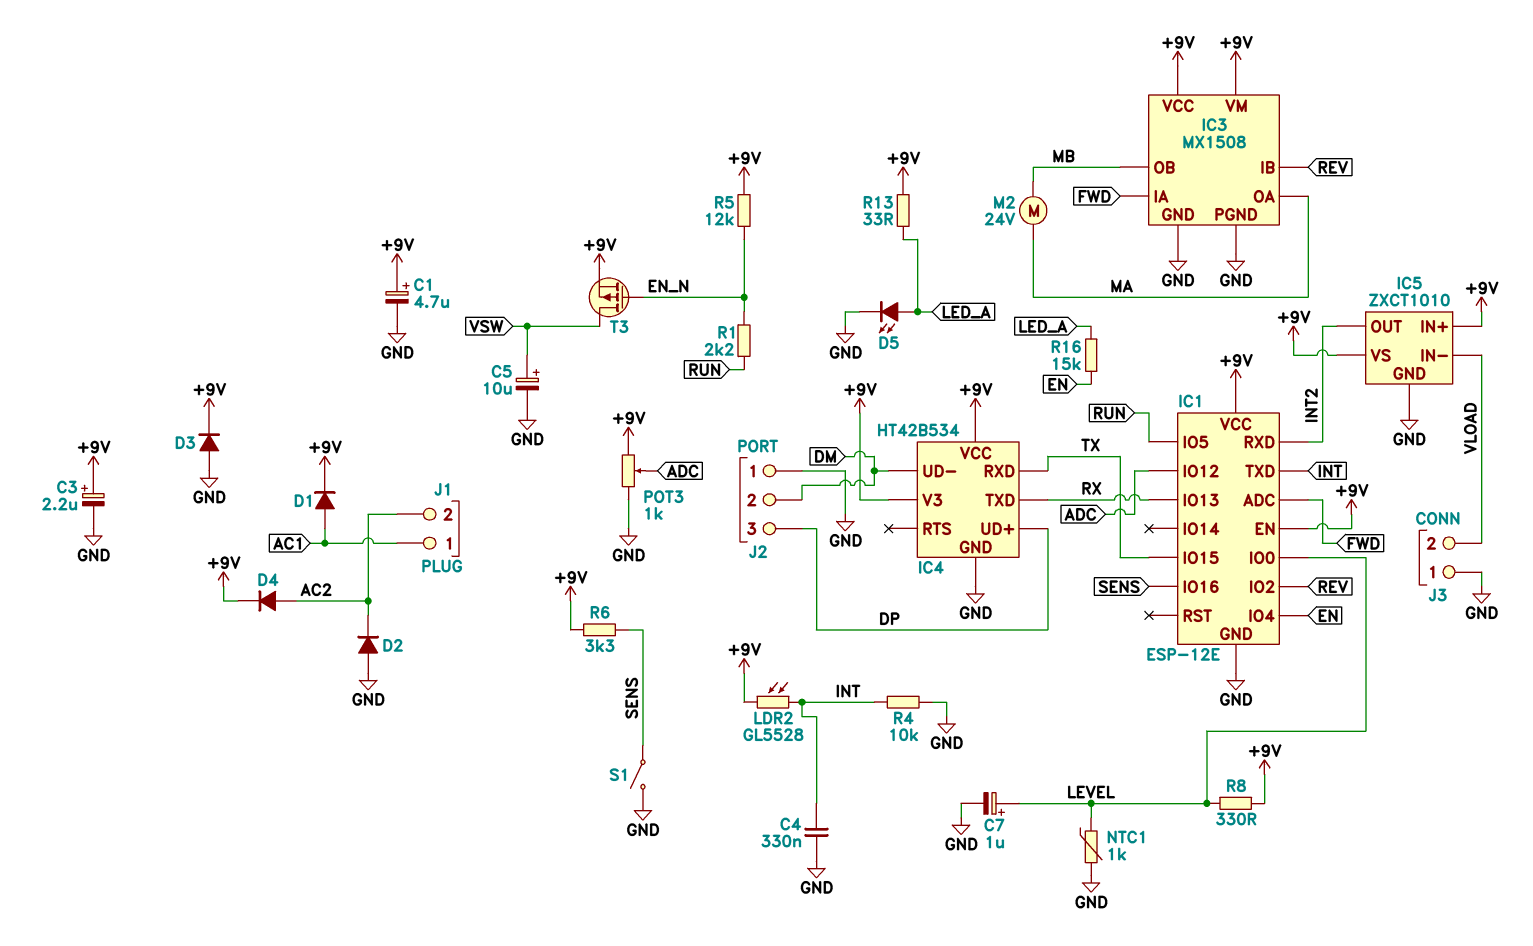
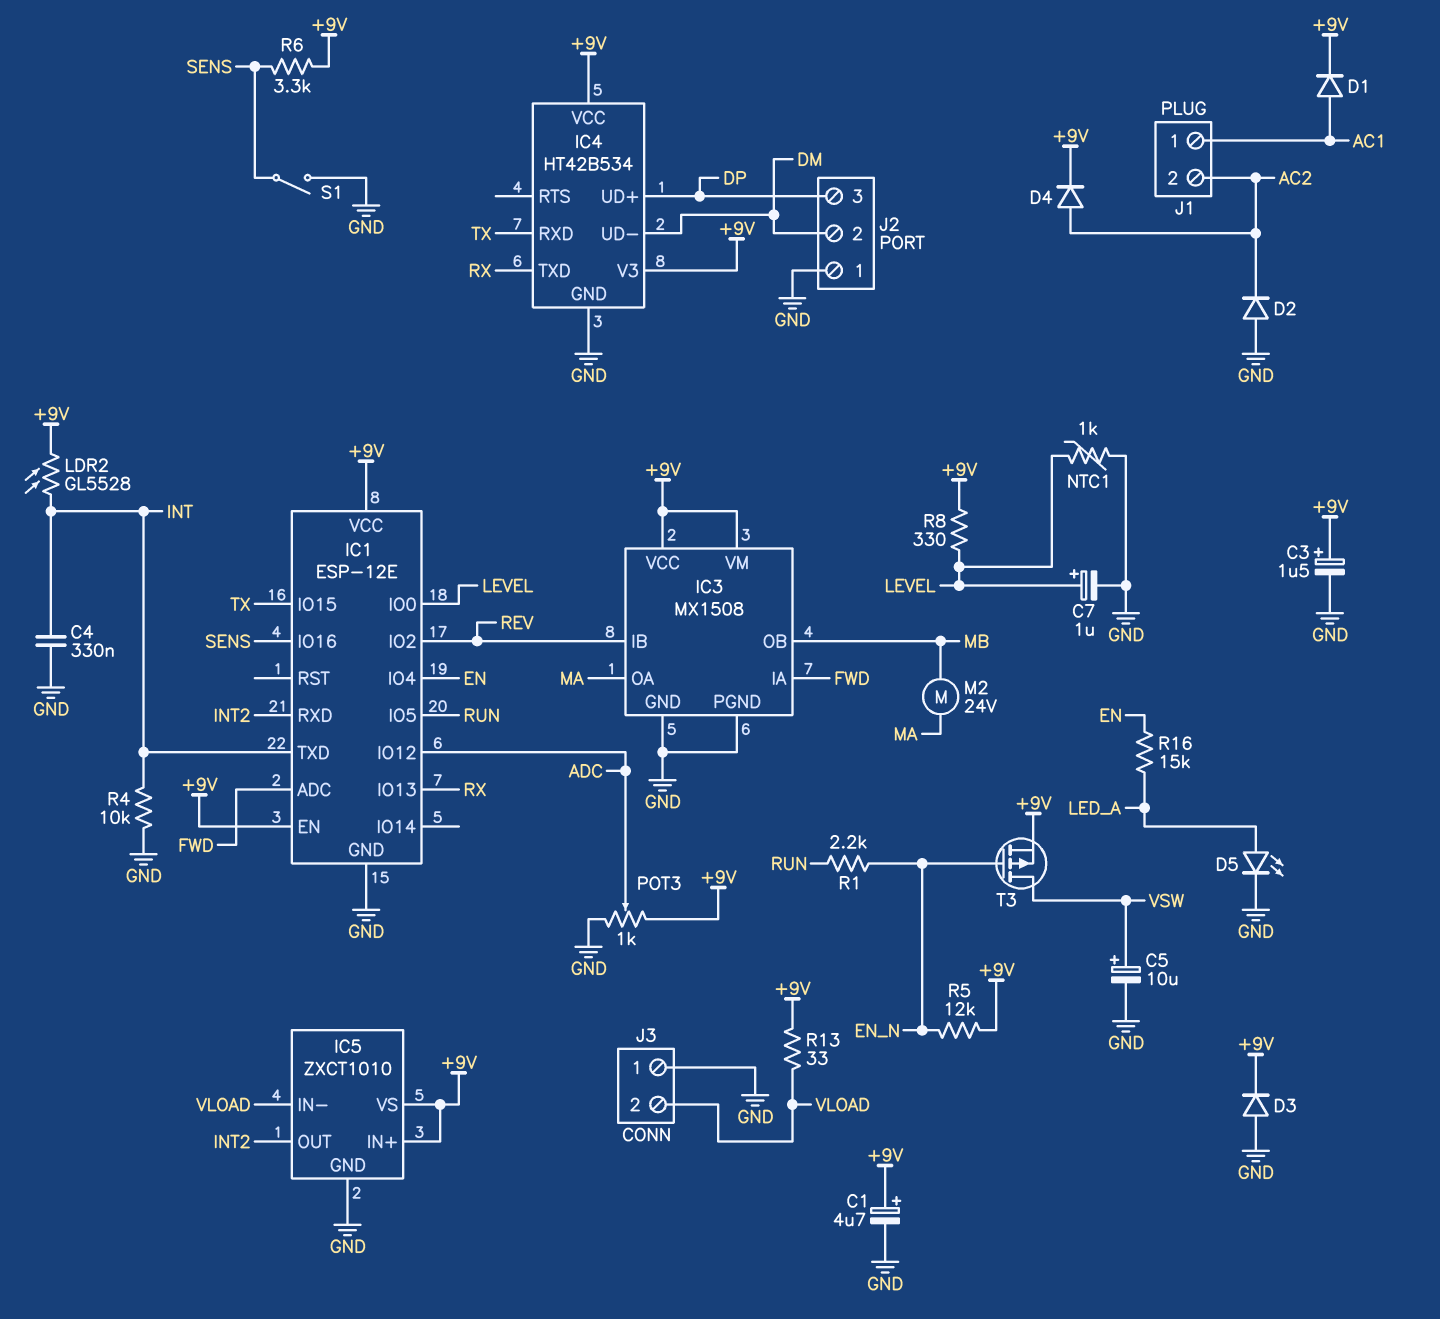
C3: 2.2uF (plus +9V, minus GND) -> 1.5uF (plus +9V, minus GND)
R13: 33 (+9V, LED_A) -> 33 (+9V, VLOAD)

